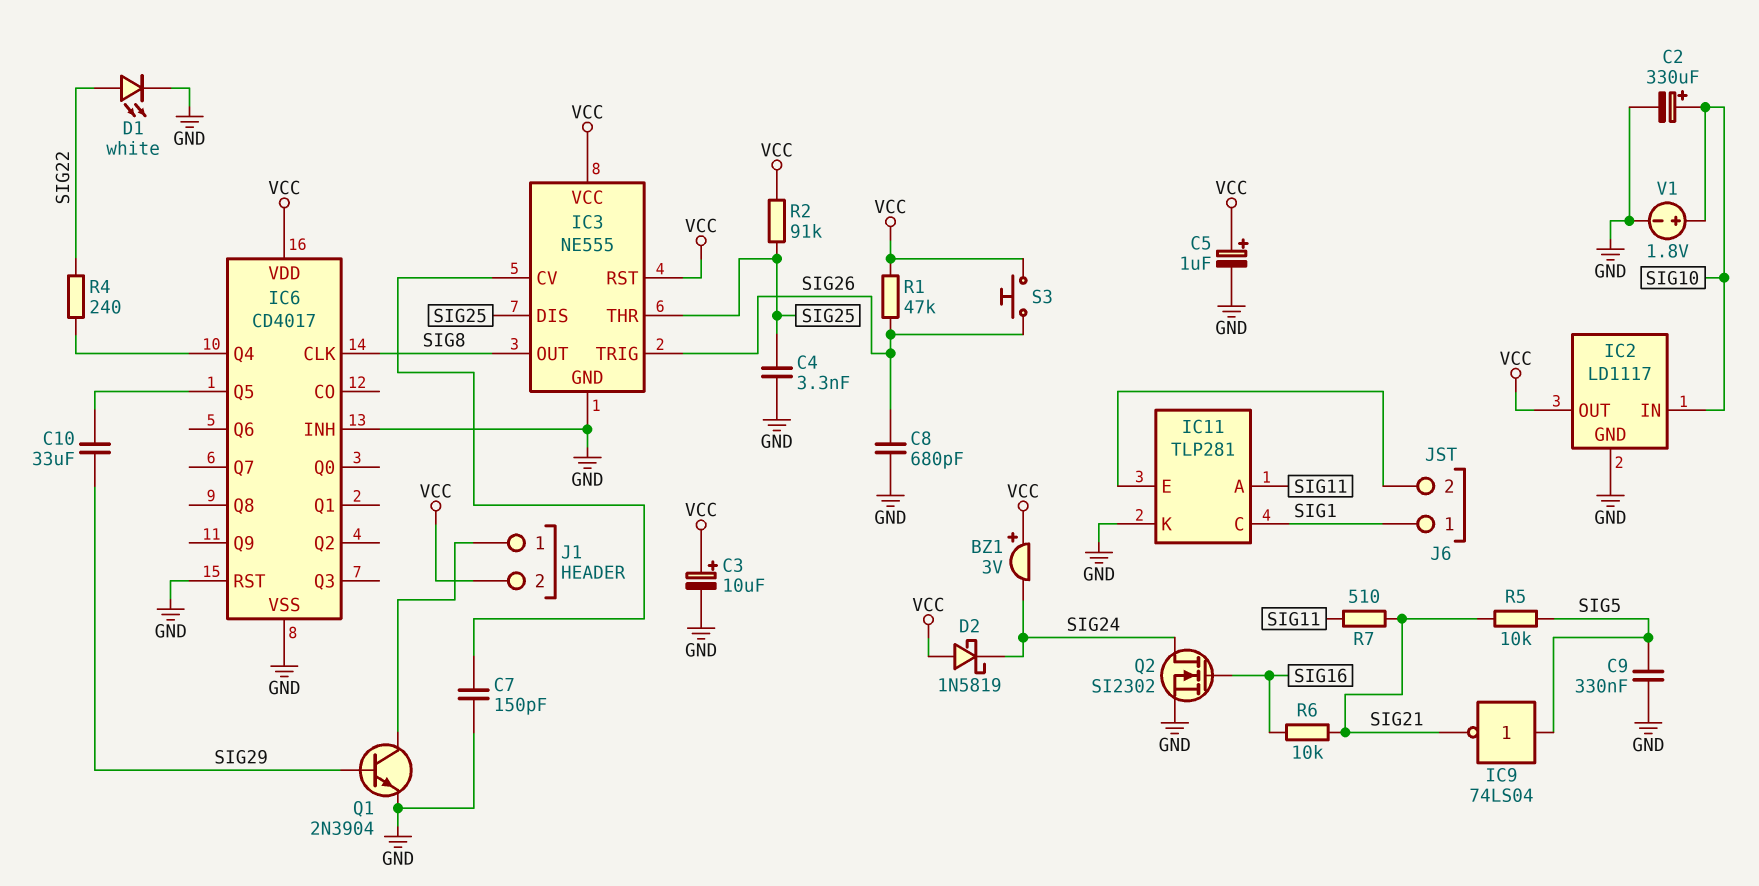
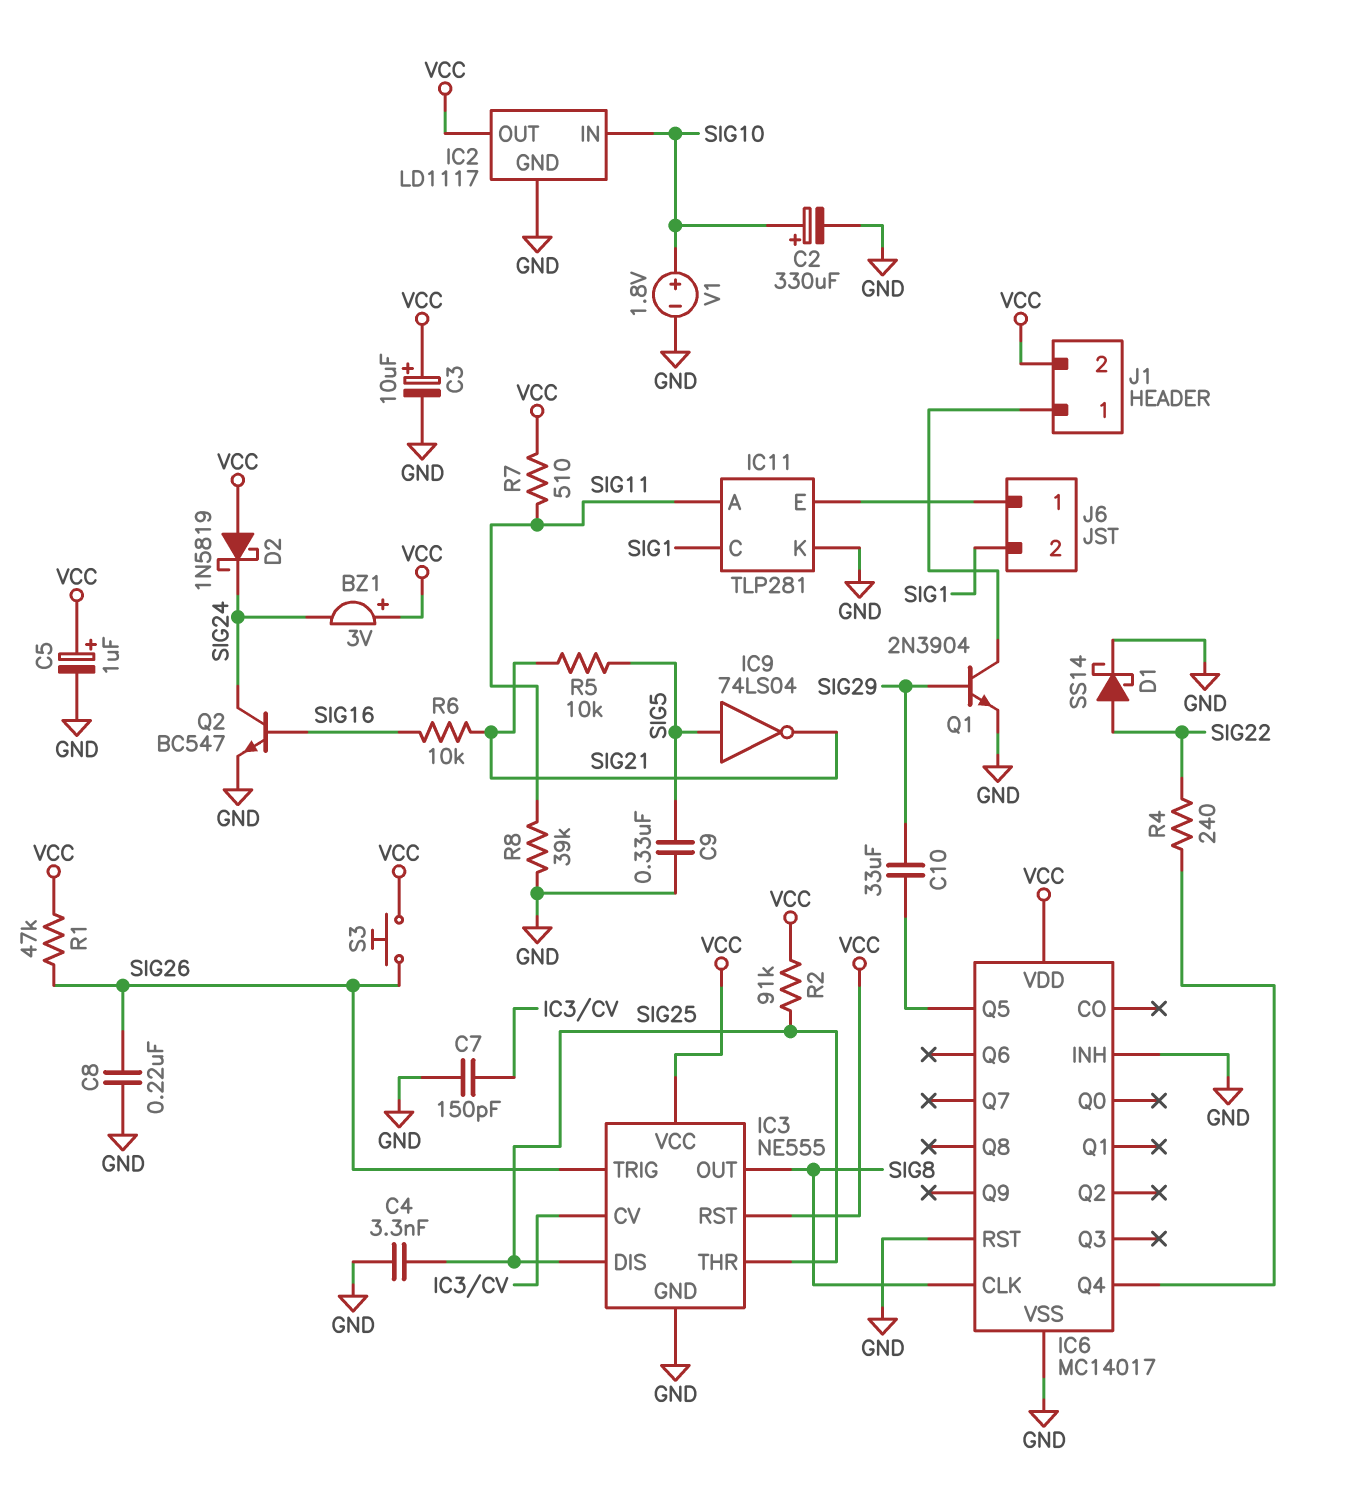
C8: 680pF (GND, SIG26) -> 220nF (GND, SIG26)
D1: LED white (A SIG22, K GND) -> schottky SS14 (A SIG22, K GND)
IC6: CD4017 -> MC14017
J6 pin 1: SIG1 -> IC11/E
J6 pin 2: IC11/E -> SIG1
Q2: NMOS SI2302 (G SIG16, D SIG24, S GND) -> NPN BC547 (B SIG16, C SIG24, E GND)
R7: 510 (SIG11, SIG21) -> 510 (SIG11, VCC)
R8: none -> 39k (GND, SIG11)

